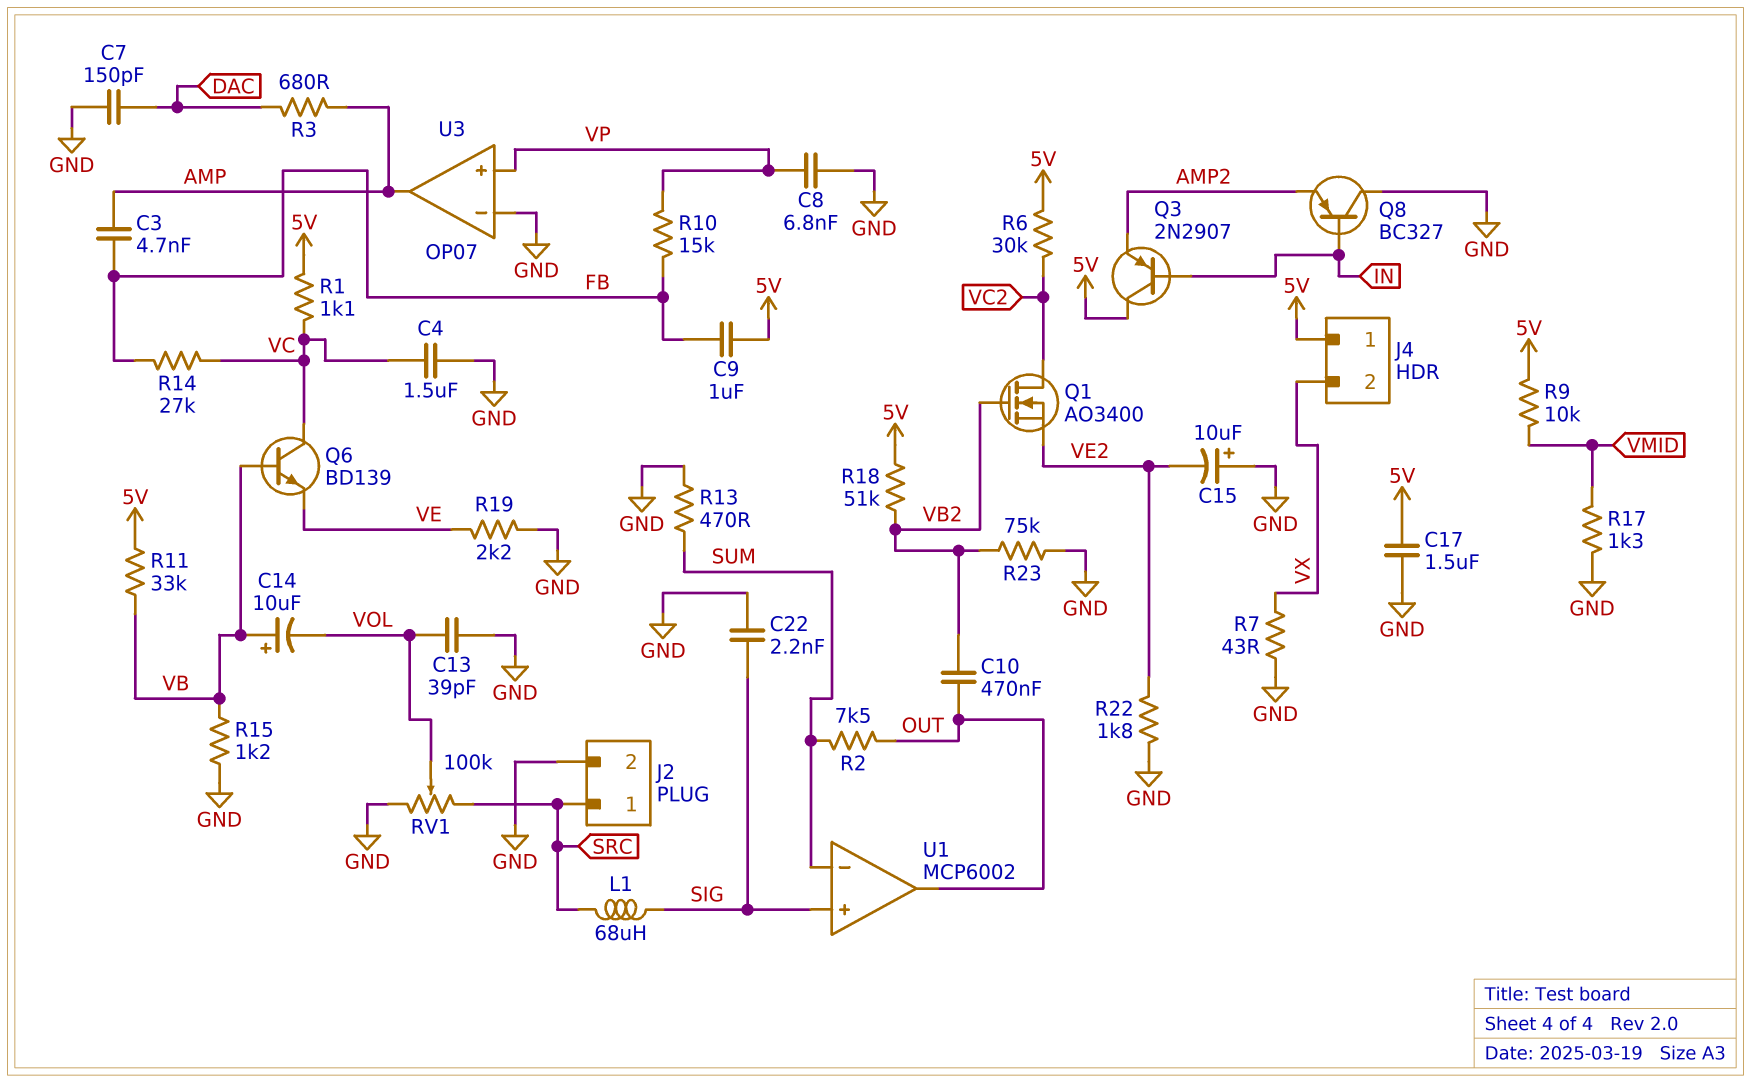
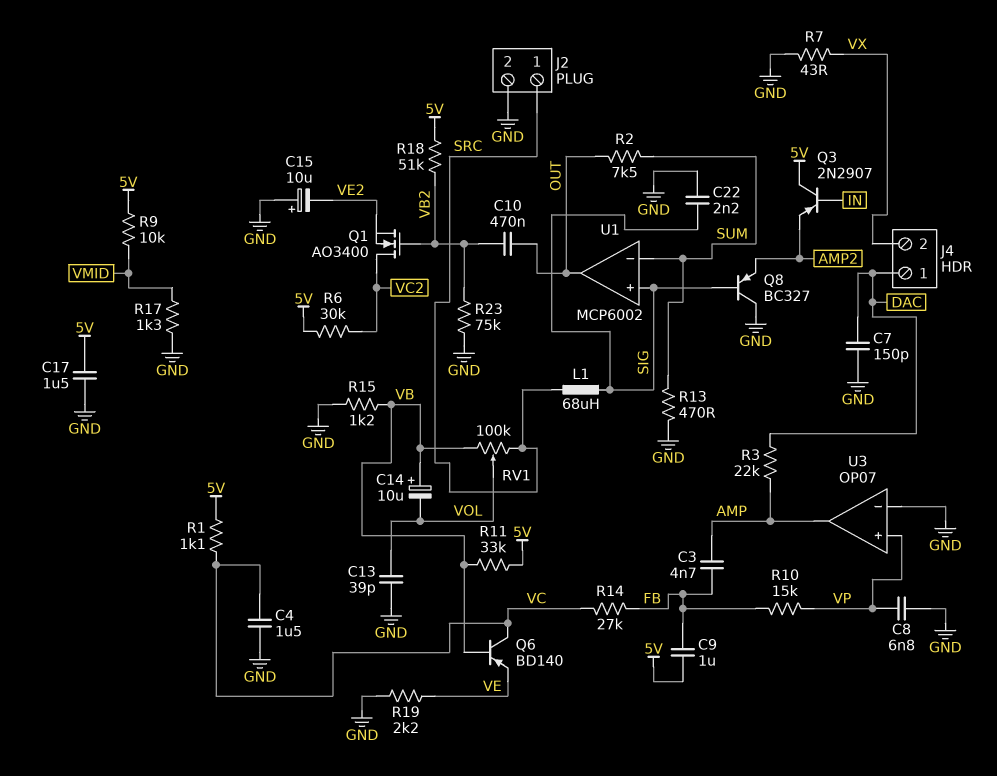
J4 pin 1: 5V -> DAC
Q6: NPN BD139 (B VB, C VC, E VE) -> PNP BD140 (B VB, C VC, E VE)
Q8: PNP BC327 (B IN, C GND, E AMP2) -> PNP BC327 (B SIG, C GND, E AMP2)
R3: 680 (AMP, DAC) -> 22k (AMP, DAC)
R22: 1.8k (GND, VE2) -> none
RV1: 100k (GND, SRC, wiper VOL) -> 100k (SRC, VB, wiper VOL)

